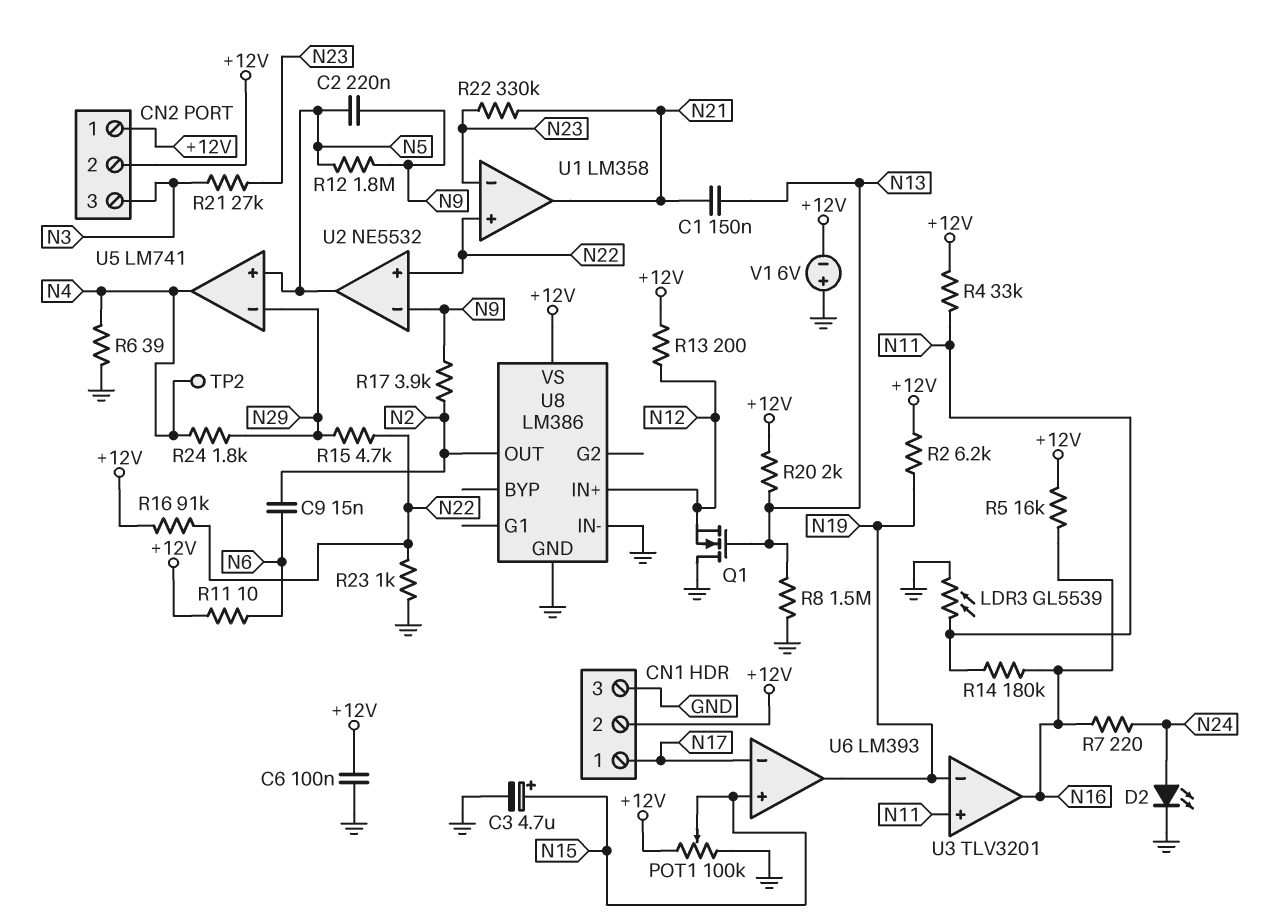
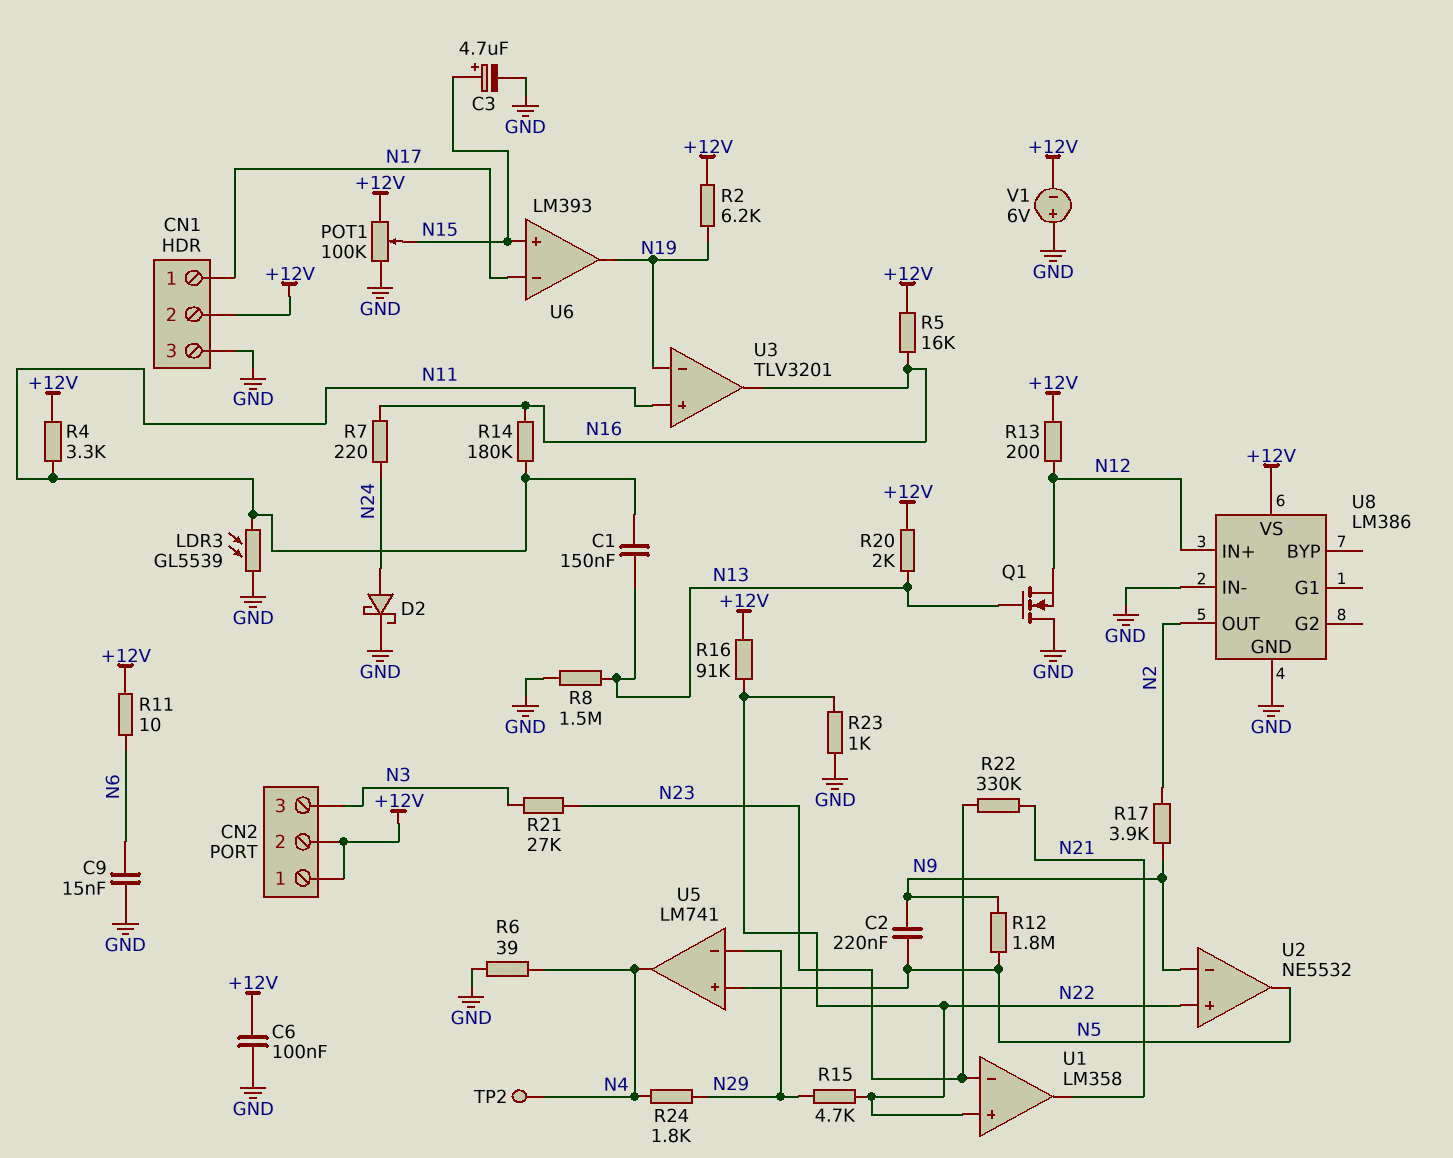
C1: 150nF (N13, N21) -> 150nF (N11, N13)
C9: 15nF (N2, N6) -> 15nF (GND, N6)
D2: LED (A N24, K GND) -> schottky (A N24, K GND)
R4: 33k (+12V, N11) -> 3.3k (+12V, N11)

